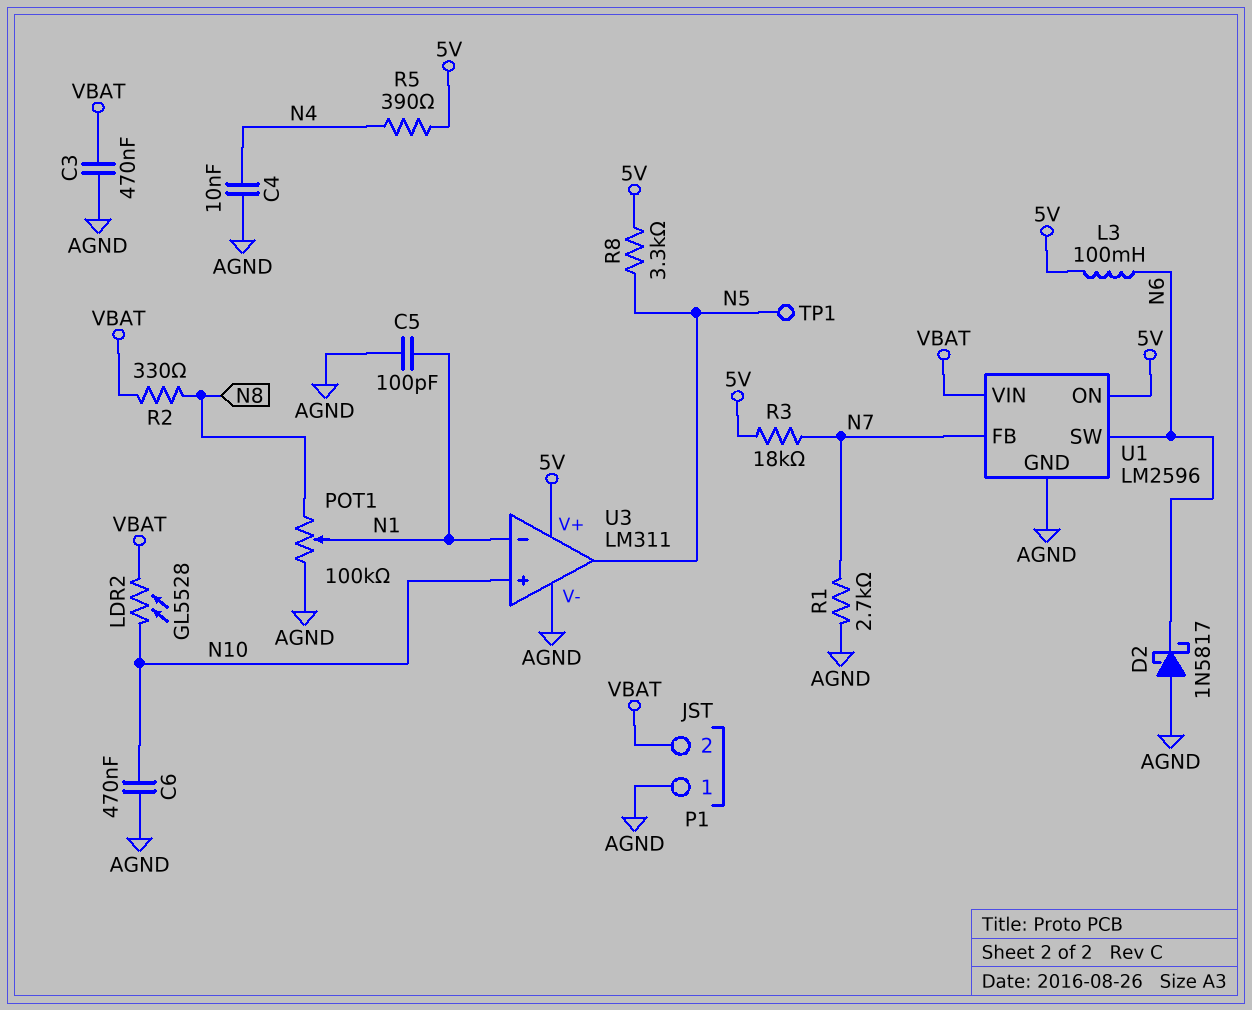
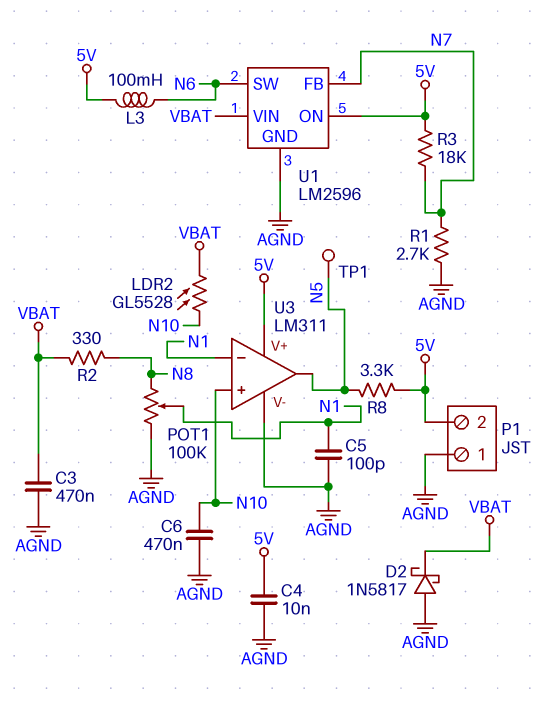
C4: 10nF (AGND, N4) -> 10nF (5V, AGND)
D2: schottky 1N5817 (A AGND, K N6) -> schottky 1N5817 (A AGND, K VBAT)
P1 pin 2: VBAT -> 5V
R5: 390 (5V, N4) -> none

